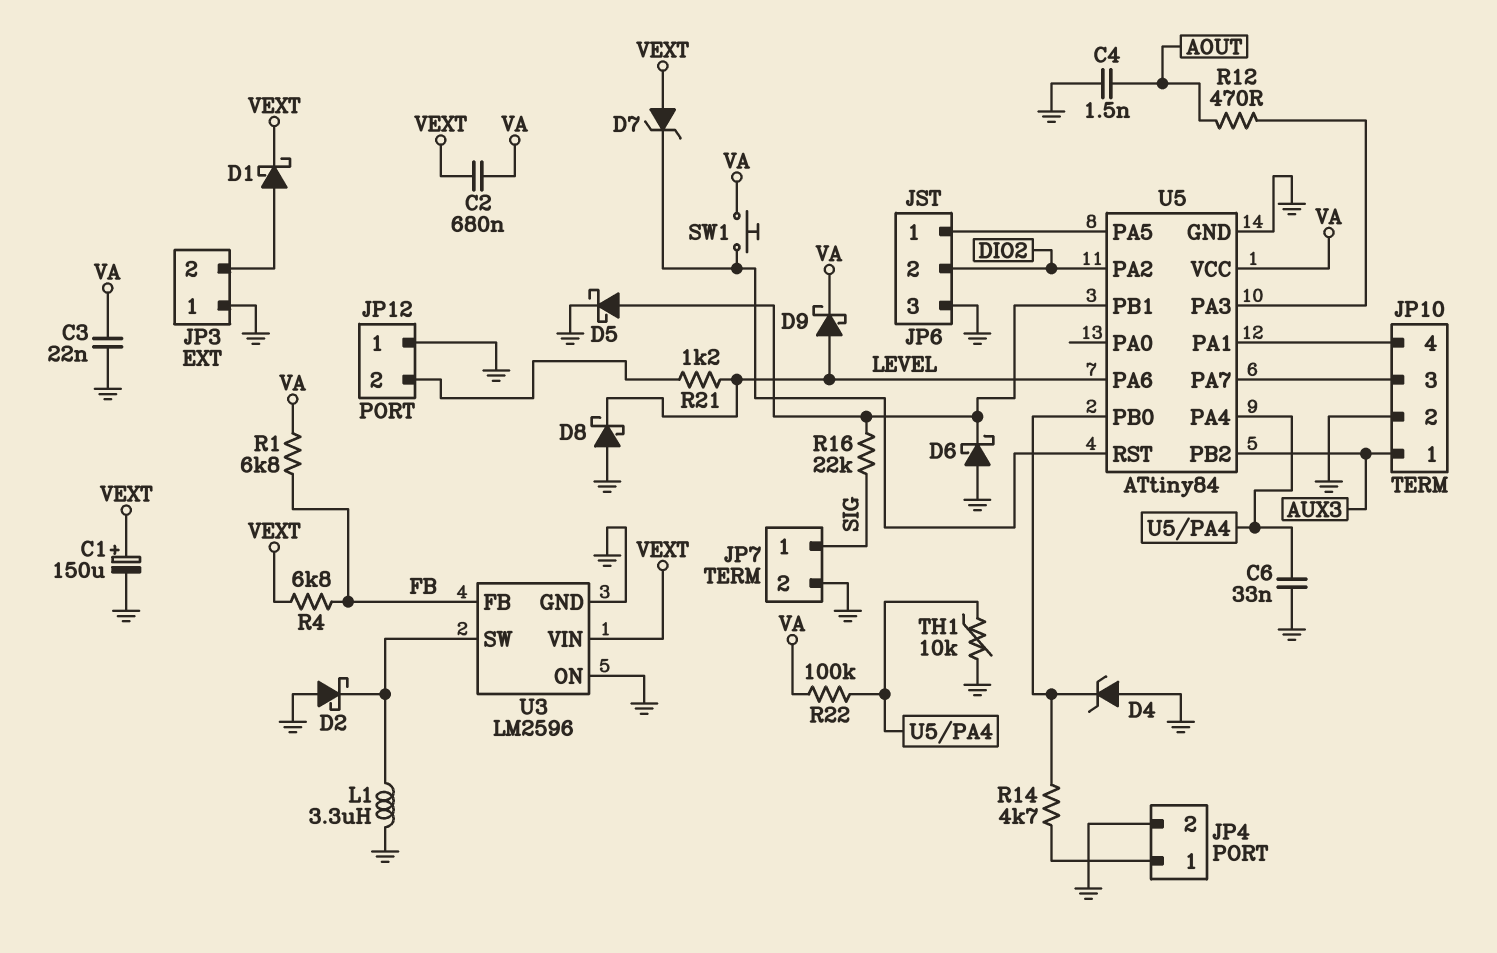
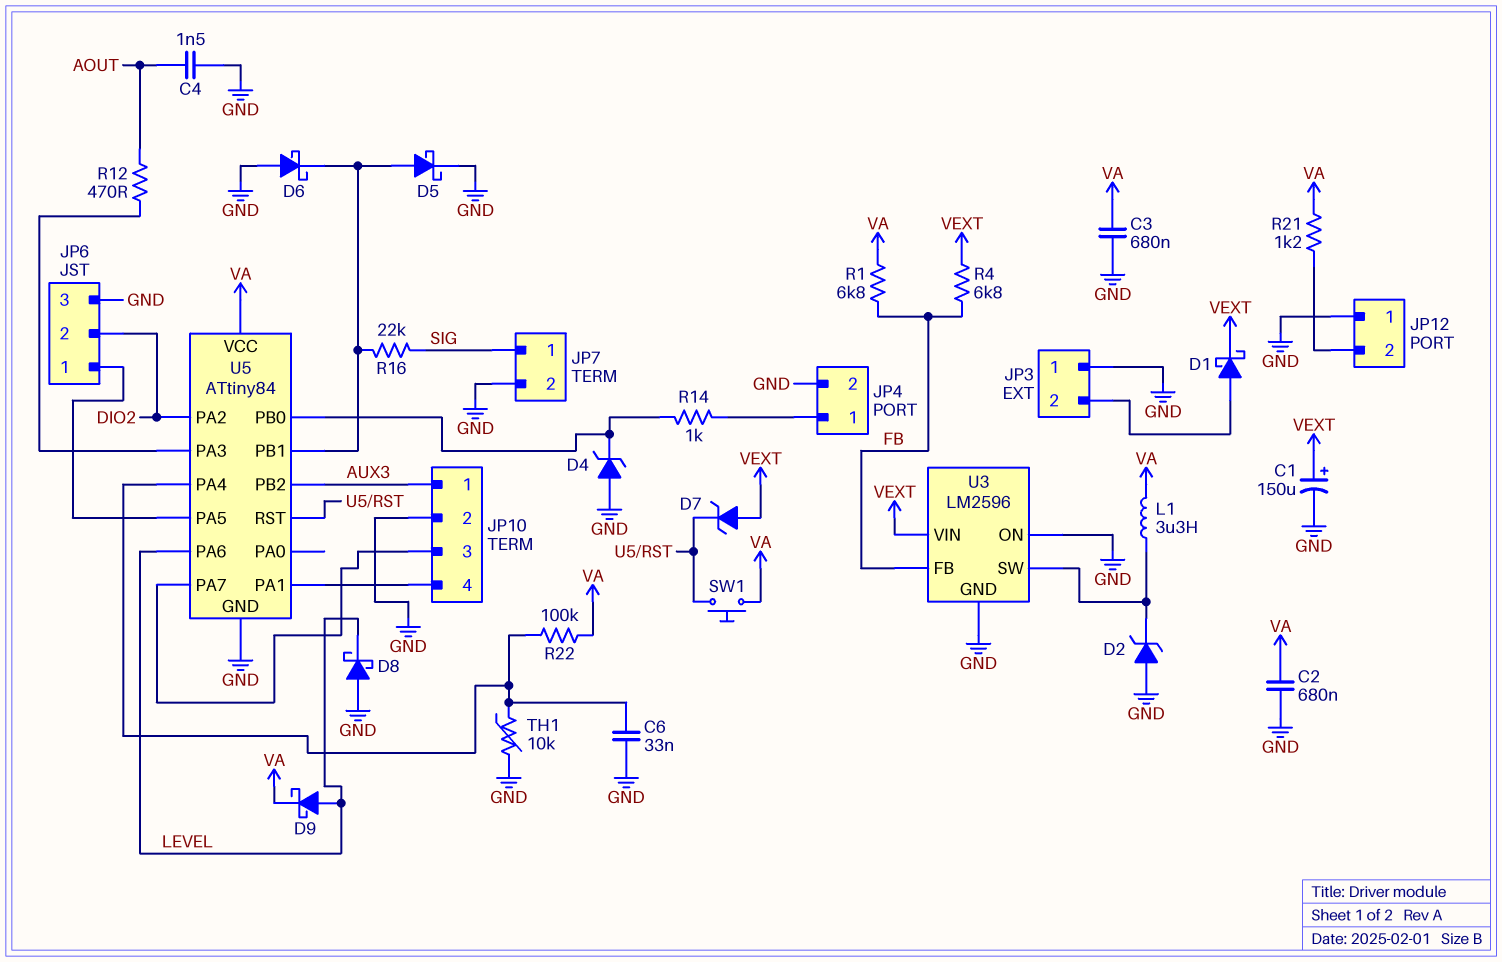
C2: 680nF (VA, VEXT) -> 680nF (GND, VA)
C3: 22nF (GND, VA) -> 680nF (GND, VA)
D2: schottky (A GND, K U3/SW) -> zener (A GND, K U3/SW)
L1: 3.3uH (GND, U3/SW) -> 3.3uH (U3/SW, VA)
R14: 4.7k (JP4/1, U5/PB0) -> 1k (JP4/1, U5/PB0)
R21: 1.2k (JP12/2, LEVEL) -> 1.2k (JP12/2, VA)

